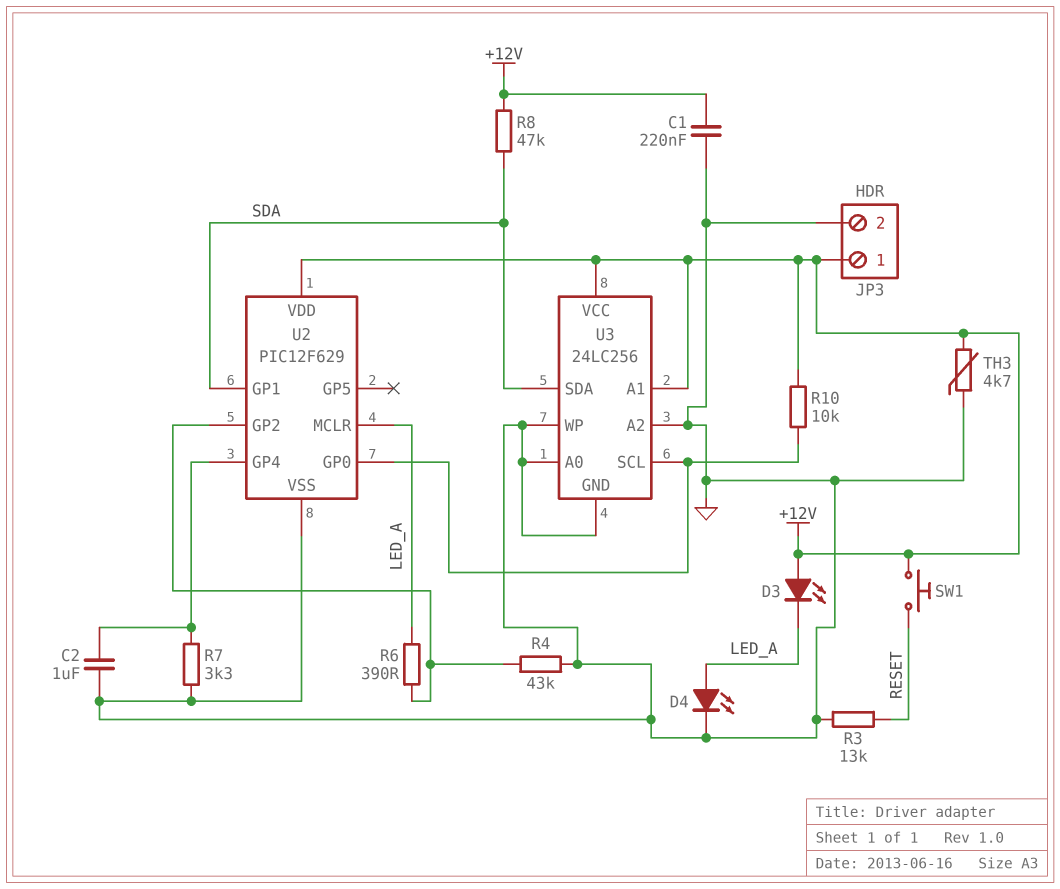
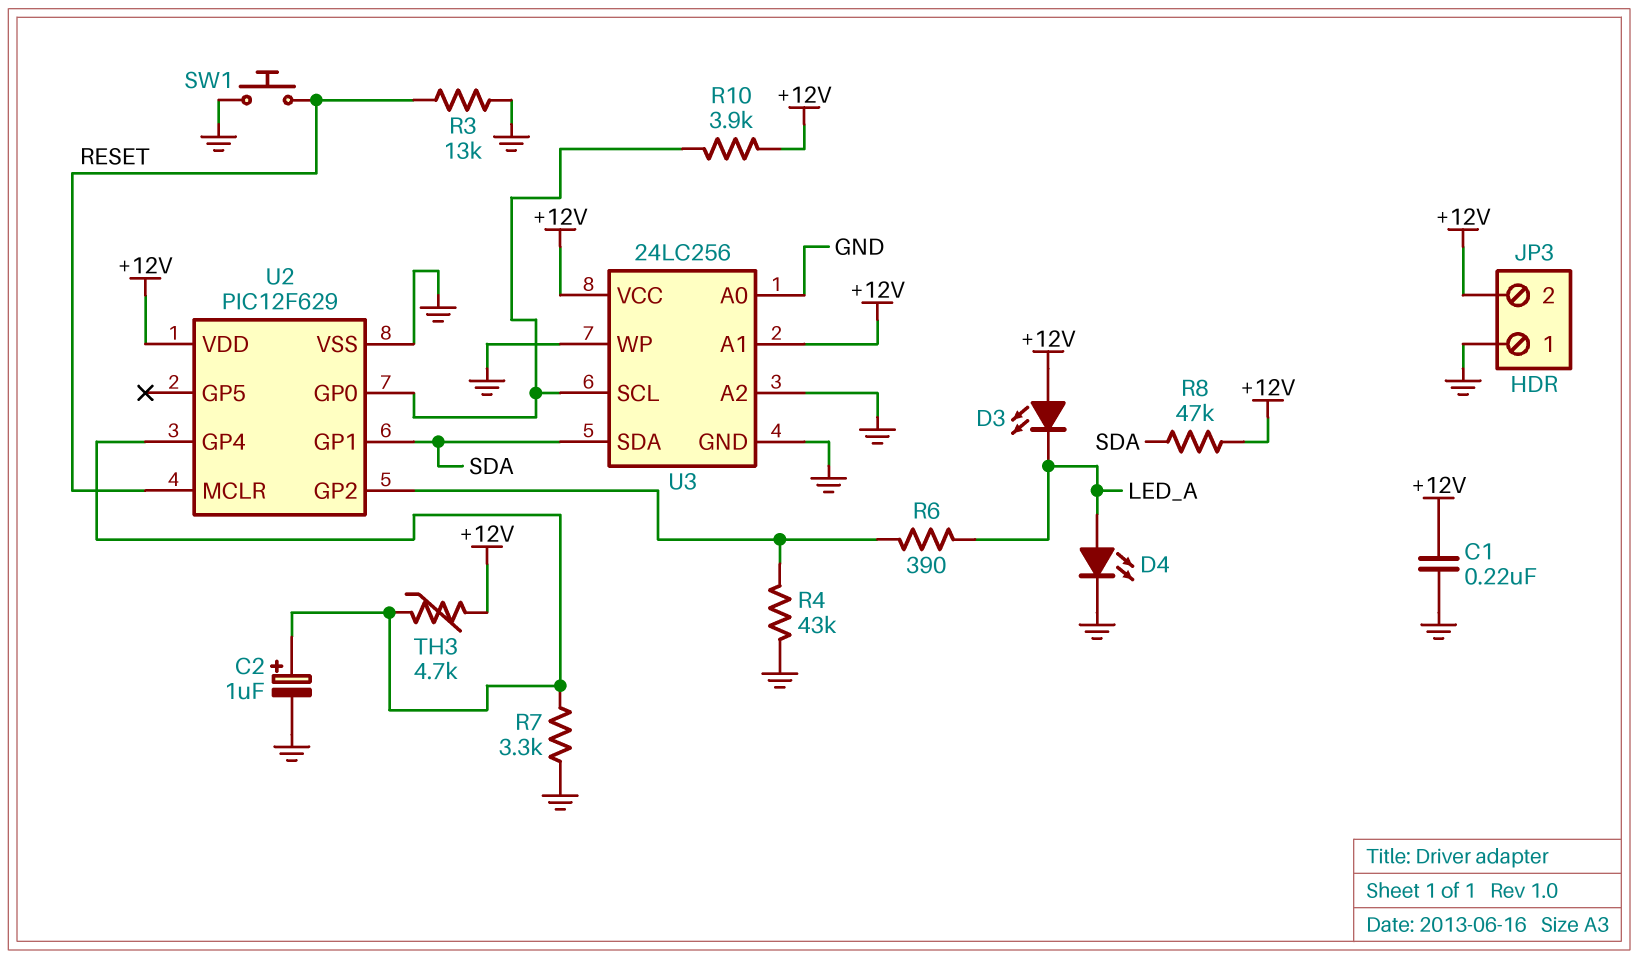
C2: 1uF (GND, U2/GP4) -> 1uF (plus U2/GP4, minus GND)
JP3 pin 1: +12V -> GND
JP3 pin 2: GND -> +12V
R10: 10k (+12V, U2/GP0) -> 3.9k (+12V, U2/GP0)
SW1: button (+12V, RESET) -> button (GND, RESET)
TH3: 4.7k (+12V, GND) -> 4.7k (+12V, U2/GP4)
U2 pin MCLR: LED_A -> RESET

